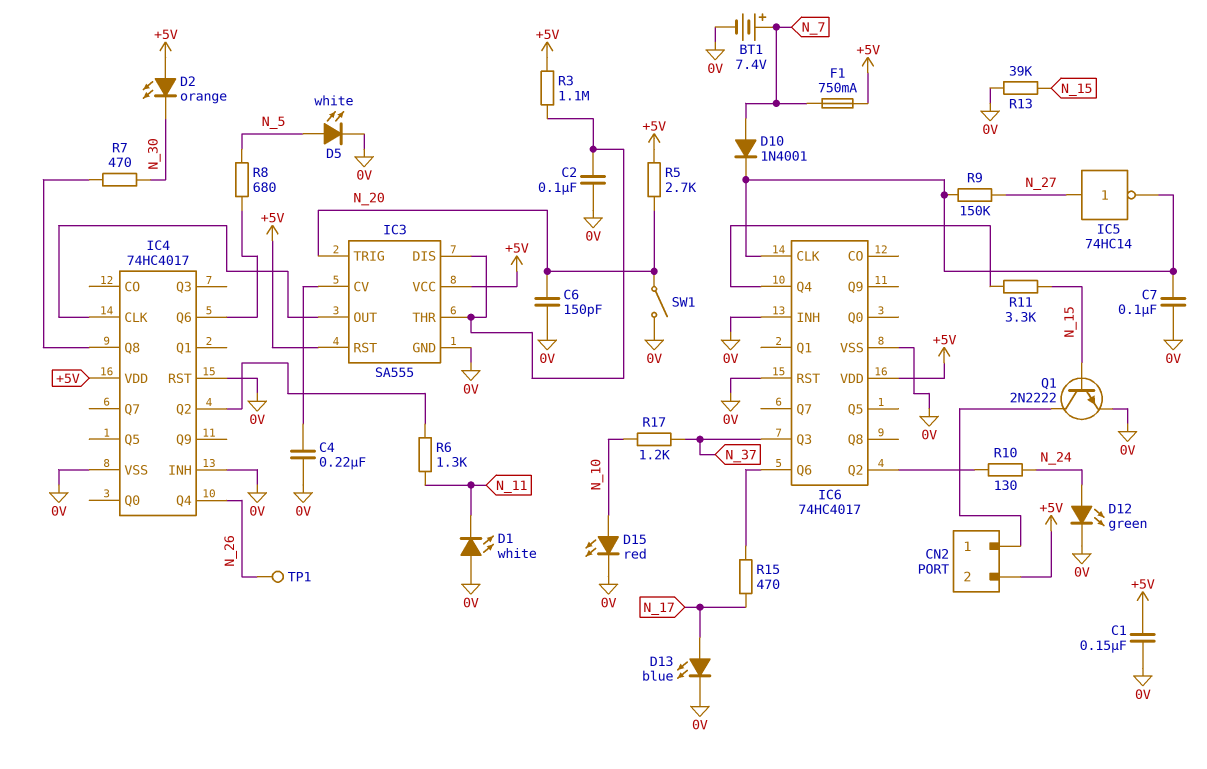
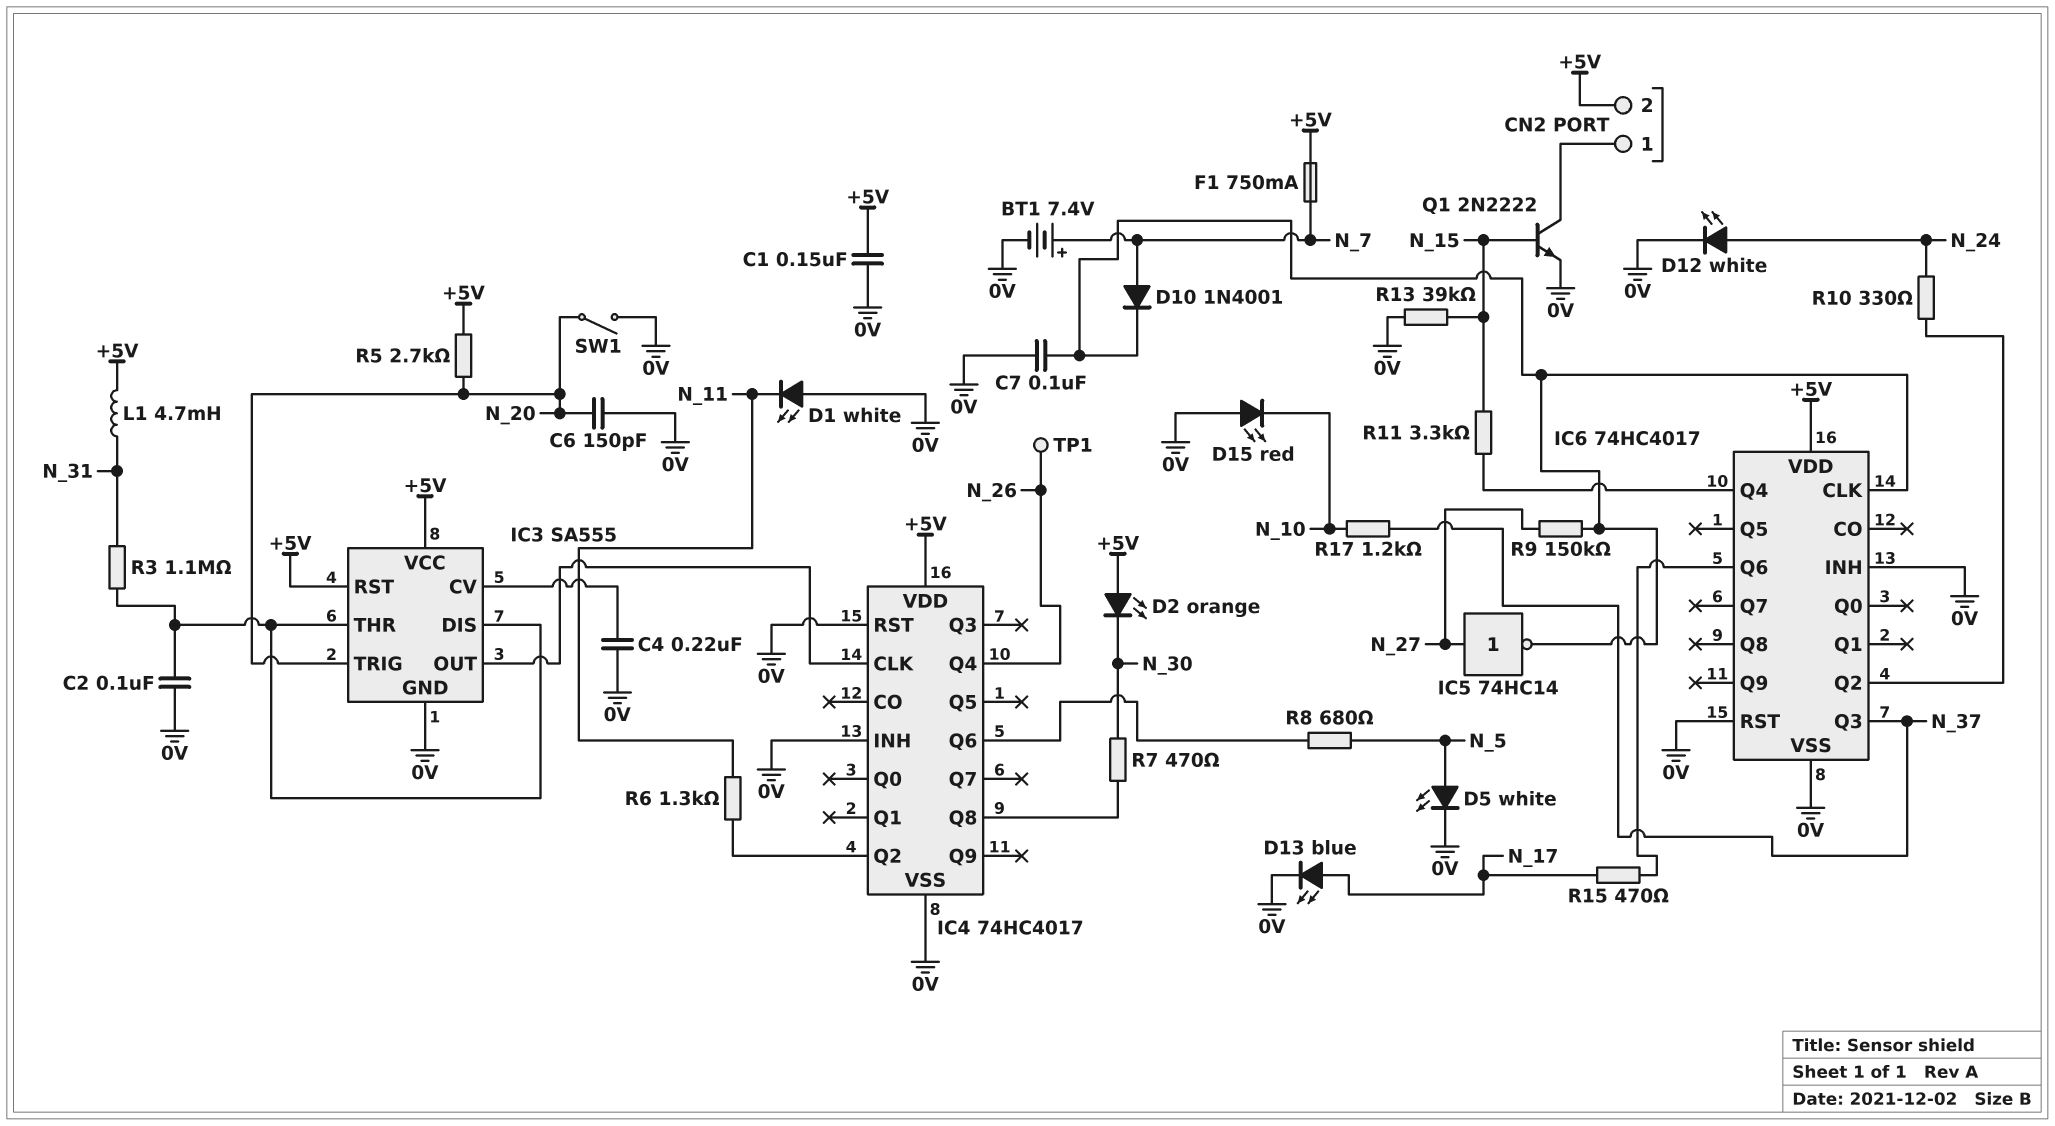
D12: LED green (A N_24, K 0V) -> LED white (A N_24, K 0V)
D15: LED red (A N_10, K 0V) -> LED red (A 0V, K N_10)
L1: none -> 4.7mH (+5V, N_31)
R3: 1.1M (+5V, IC3/DIS) -> 1.1M (IC3/DIS, N_31)
R10: 130 (IC6/Q2, N_24) -> 330 (IC6/Q2, N_24)

